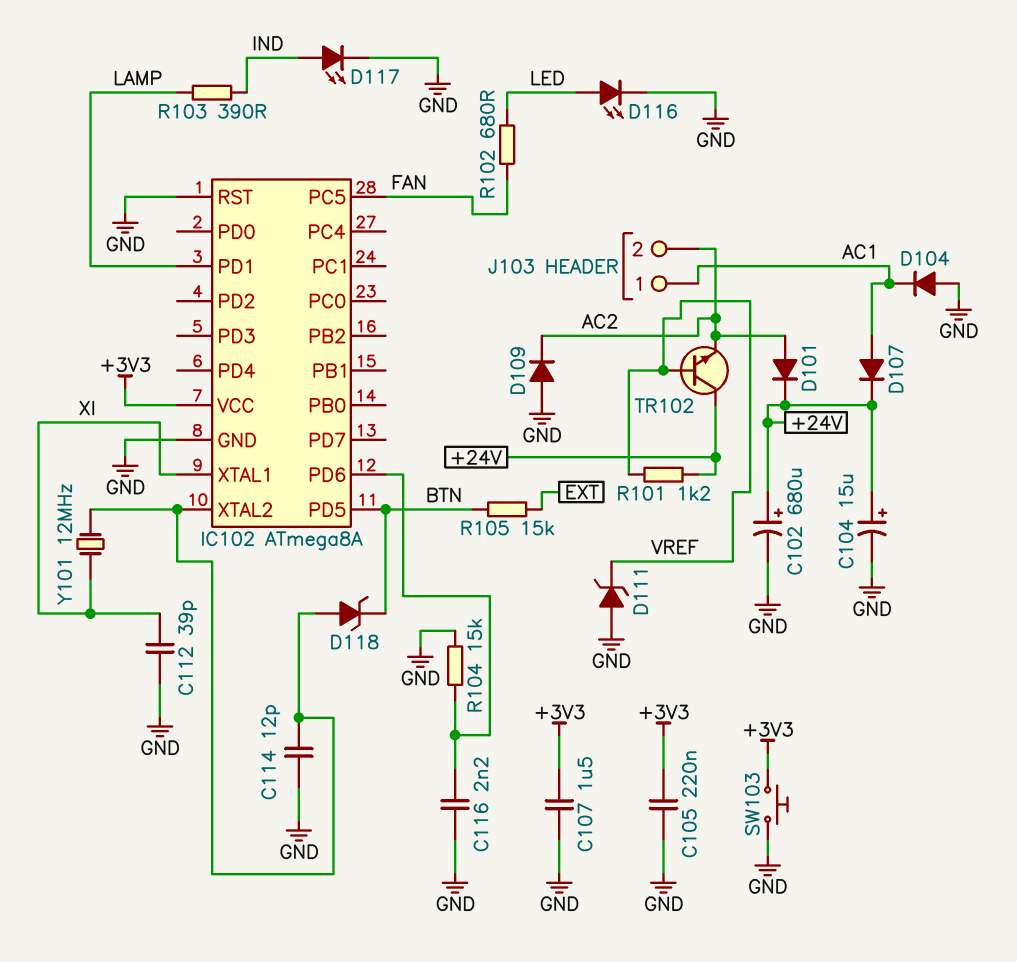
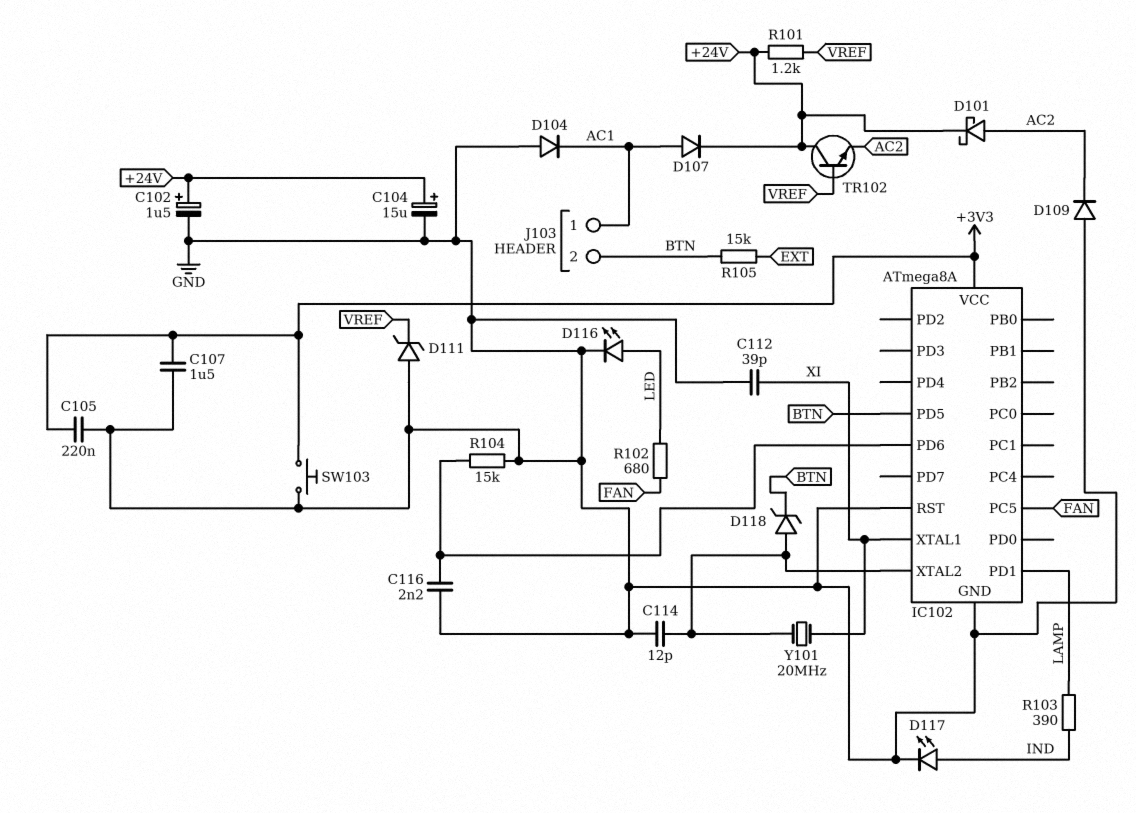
C102: 680uF (plus +24V, minus GND) -> 1.5uF (plus +24V, minus GND)
D101: diode (A AC2, K +24V) -> schottky (A AC2, K +24V)
J103 pin 2: AC2 -> BTN
Y101: 12MHz (IC102/XTAL2, XI) -> 20MHz (IC102/XTAL2, XI)

